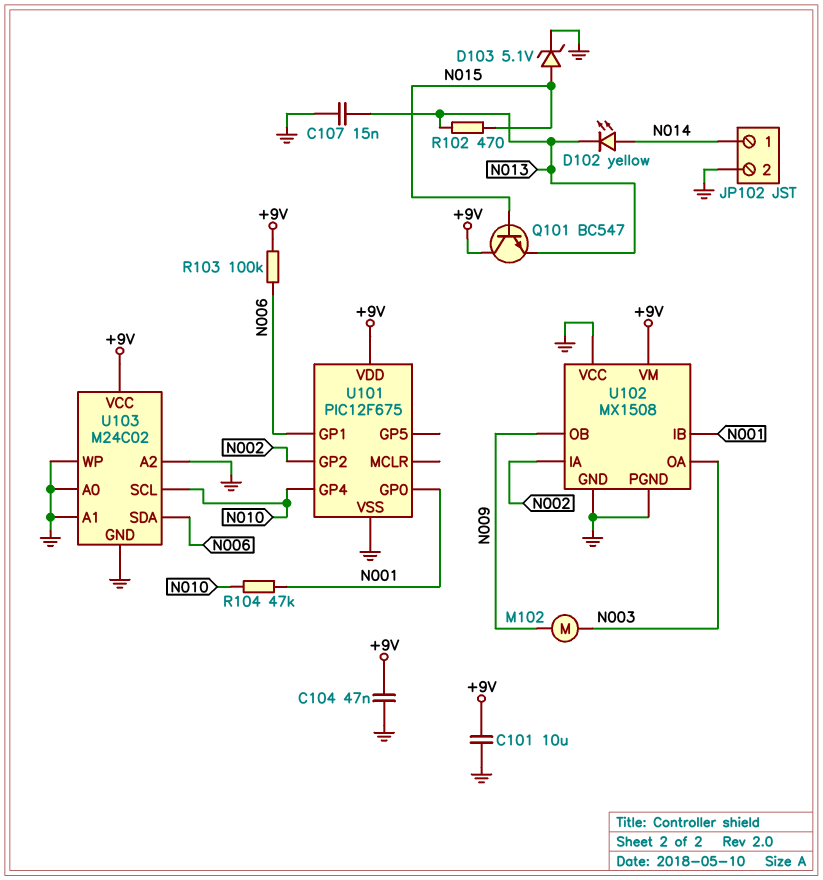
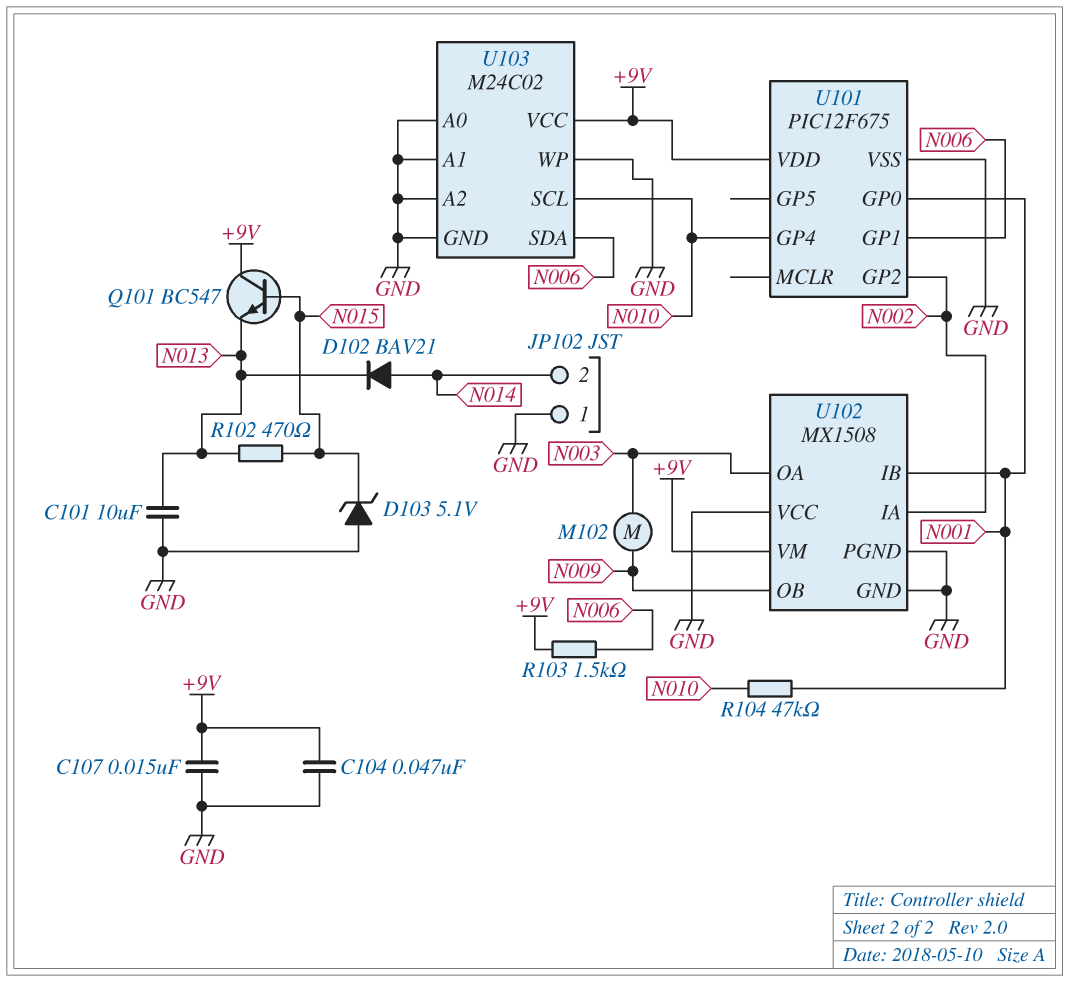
C101: 10uF (+9V, GND) -> 10uF (GND, N013)
C107: 15nF (GND, N013) -> 15nF (+9V, GND)
D102: LED yellow (A N014, K N013) -> diode BAV21 (A N014, K N013)
D103: zener 5.1V (A N015, K GND) -> zener 5.1V (A GND, K N015)
JP102 pin 1: N014 -> GND
JP102 pin 2: GND -> N014
R103: 100k (+9V, N006) -> 1.5k (+9V, N006)

